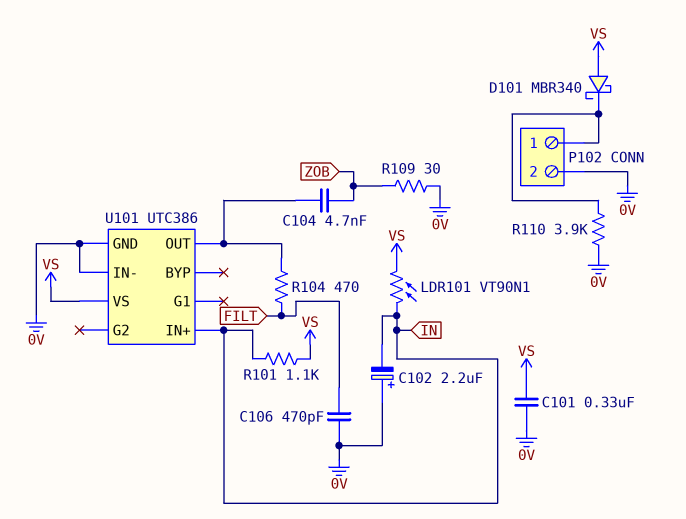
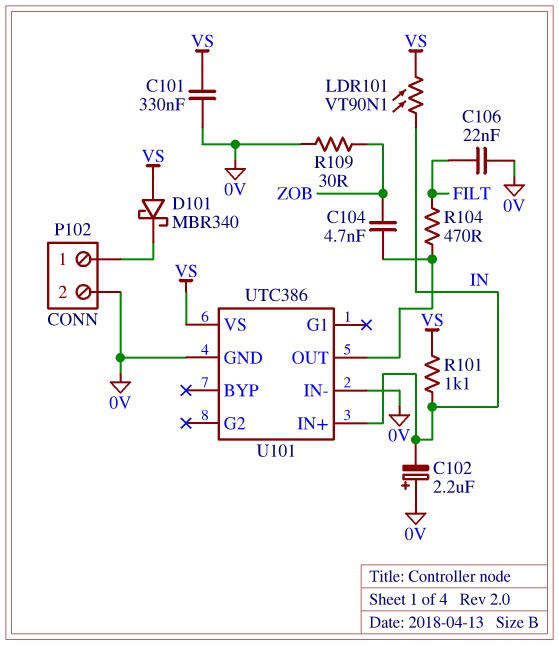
C106: 470pF (0V, FILT) -> 22nF (0V, FILT)
R110: 3.9k (0V, P102/1) -> none

